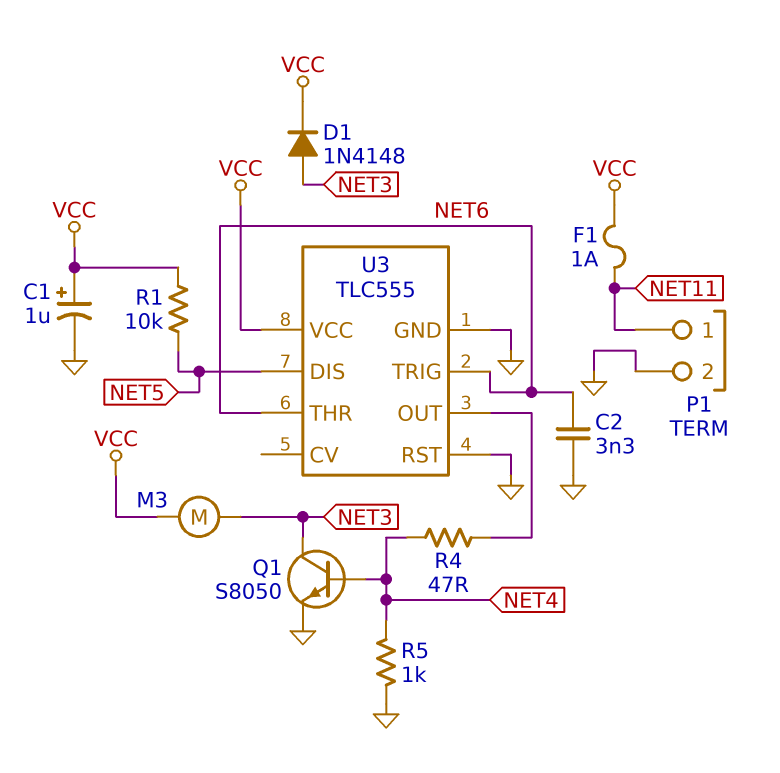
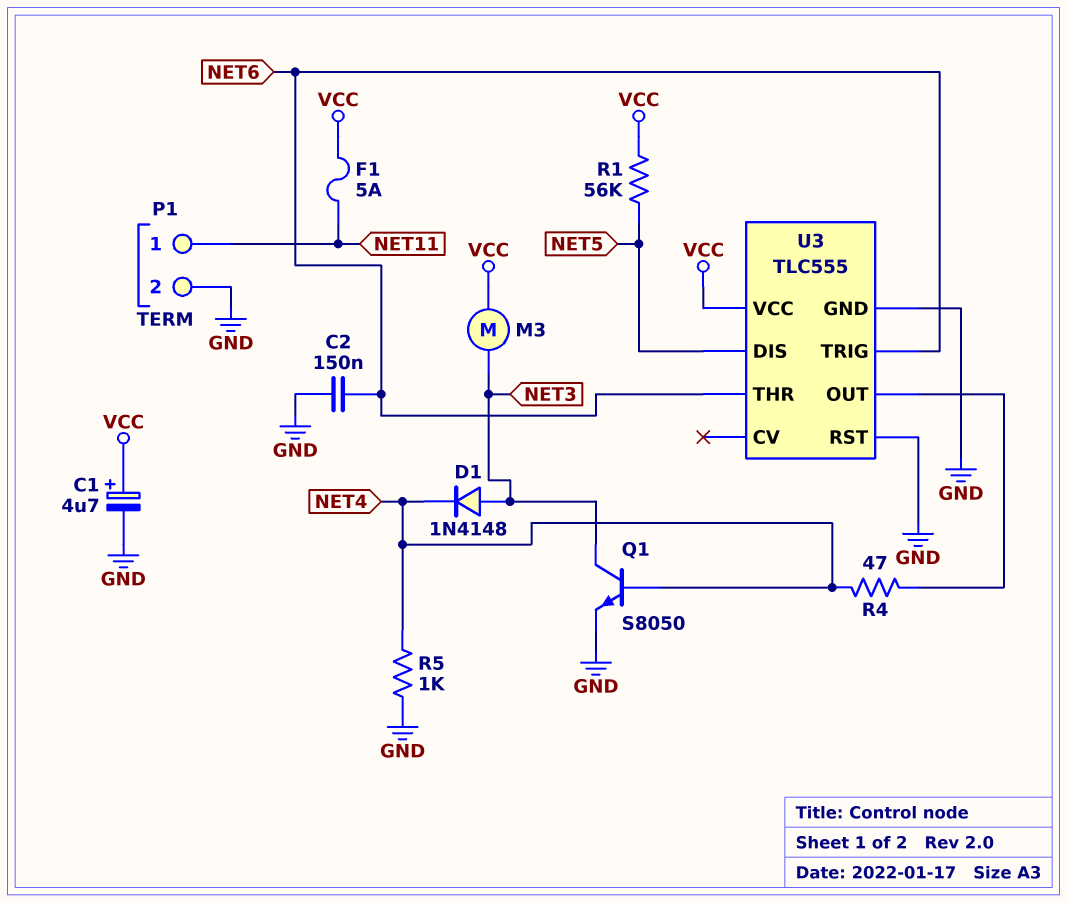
C1: 1uF (plus VCC, minus GND) -> 4.7uF (plus VCC, minus GND)
C2: 3.3nF (GND, NET6) -> 150nF (GND, NET6)
D1: diode 1N4148 (A NET3, K VCC) -> diode 1N4148 (A NET3, K NET4)
F1: 1A (NET11, VCC) -> 5A (NET11, VCC)
R1: 10k (NET5, VCC) -> 56k (NET5, VCC)

